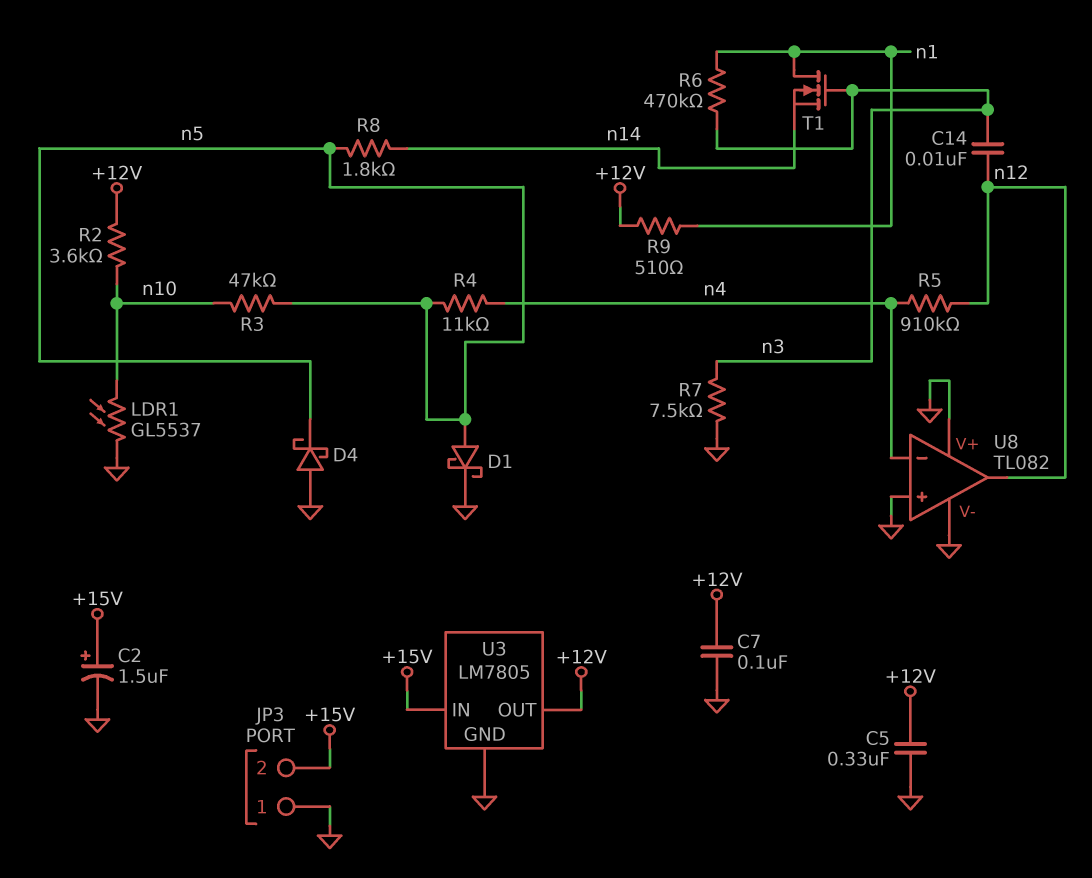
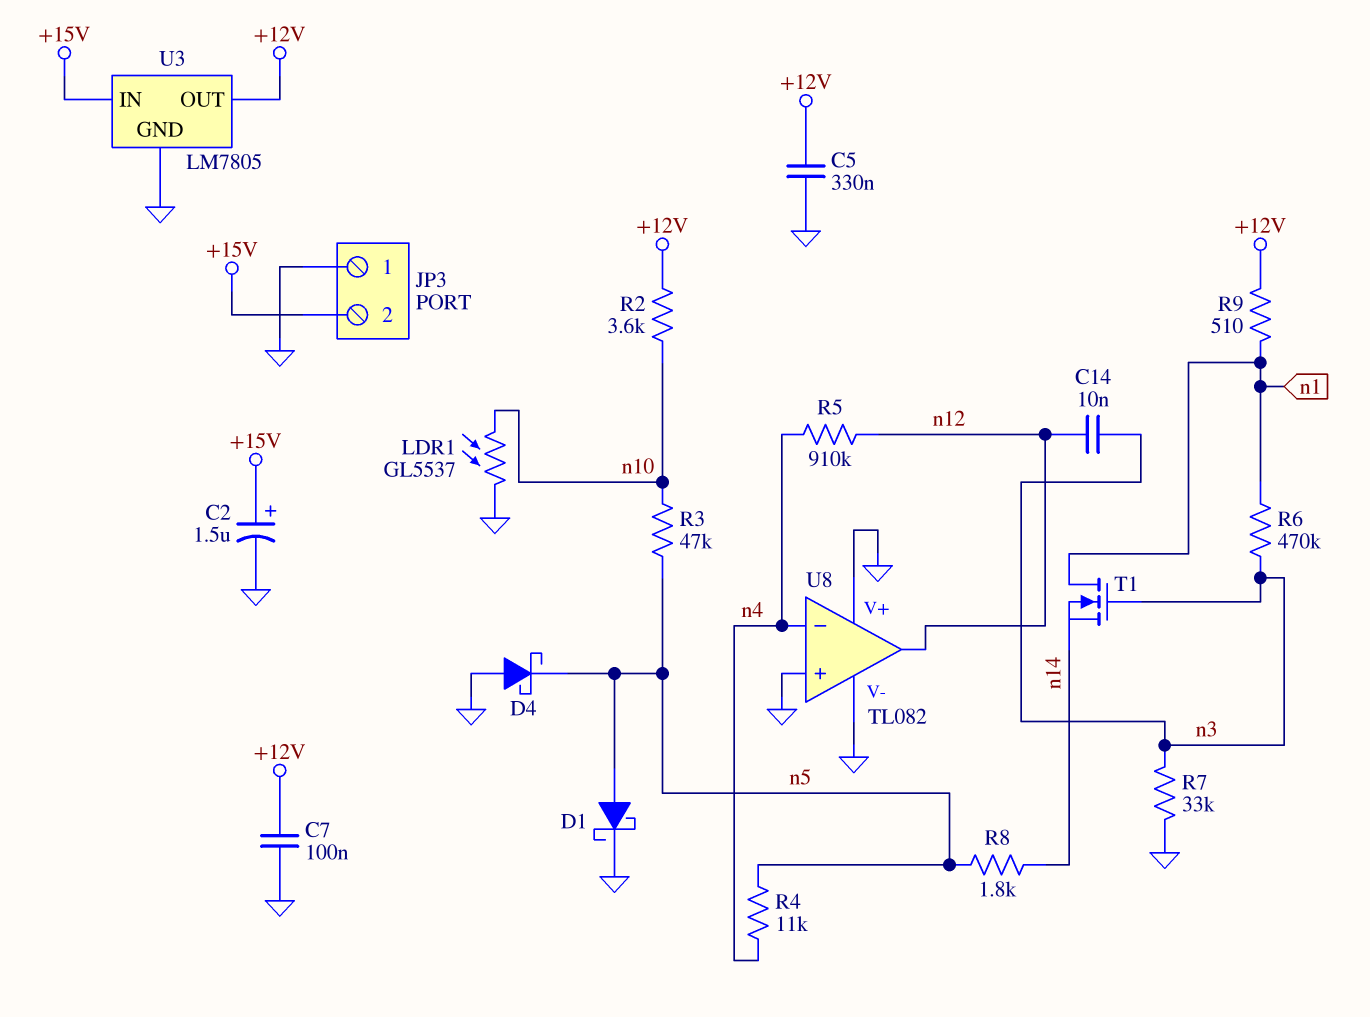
R7: 7.5k (GND, n3) -> 33k (GND, n3)

